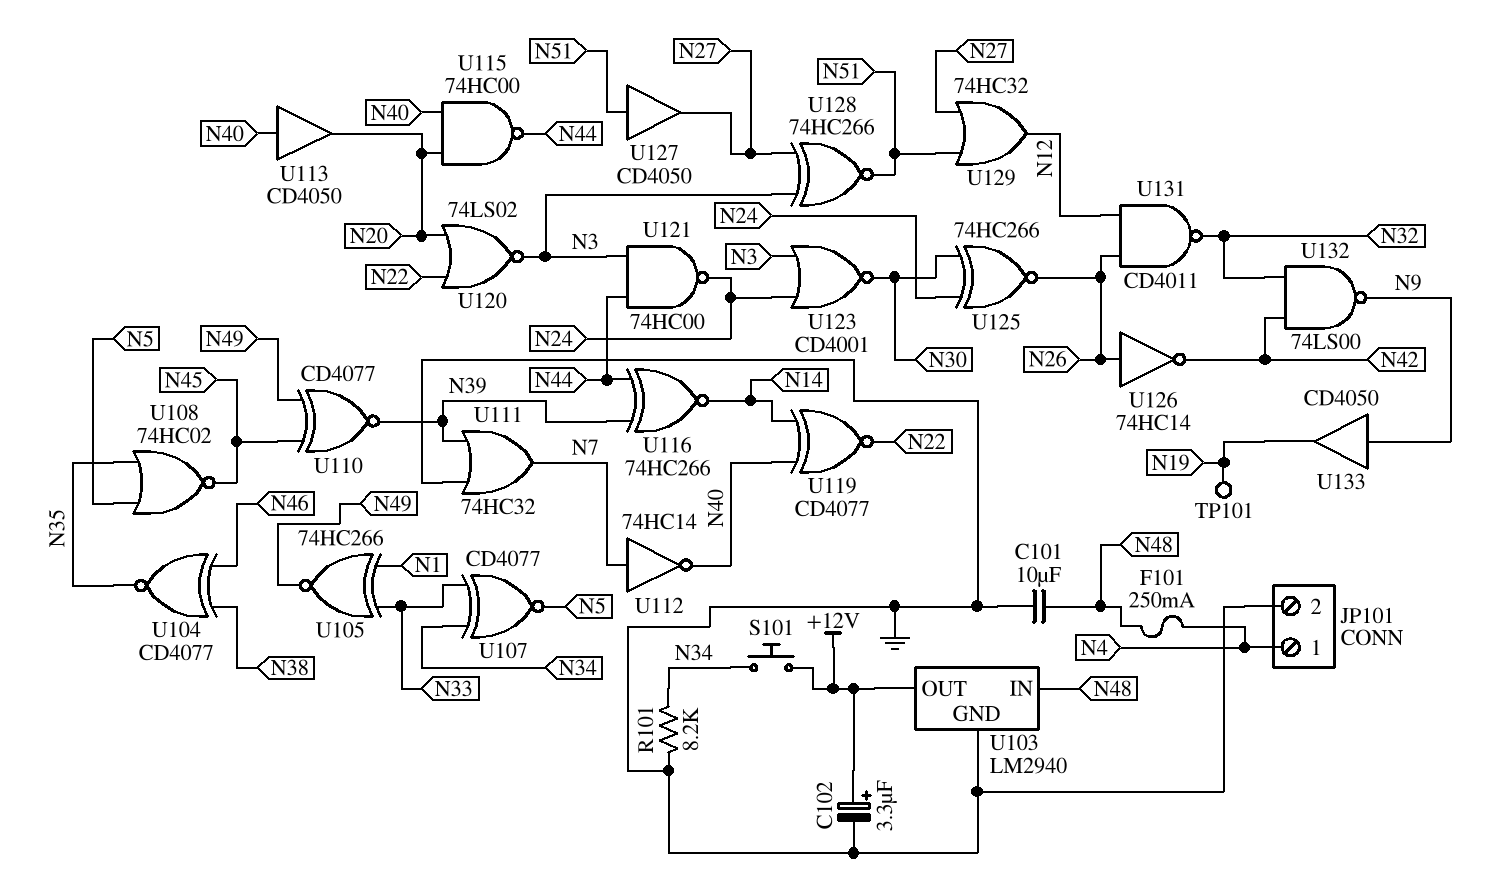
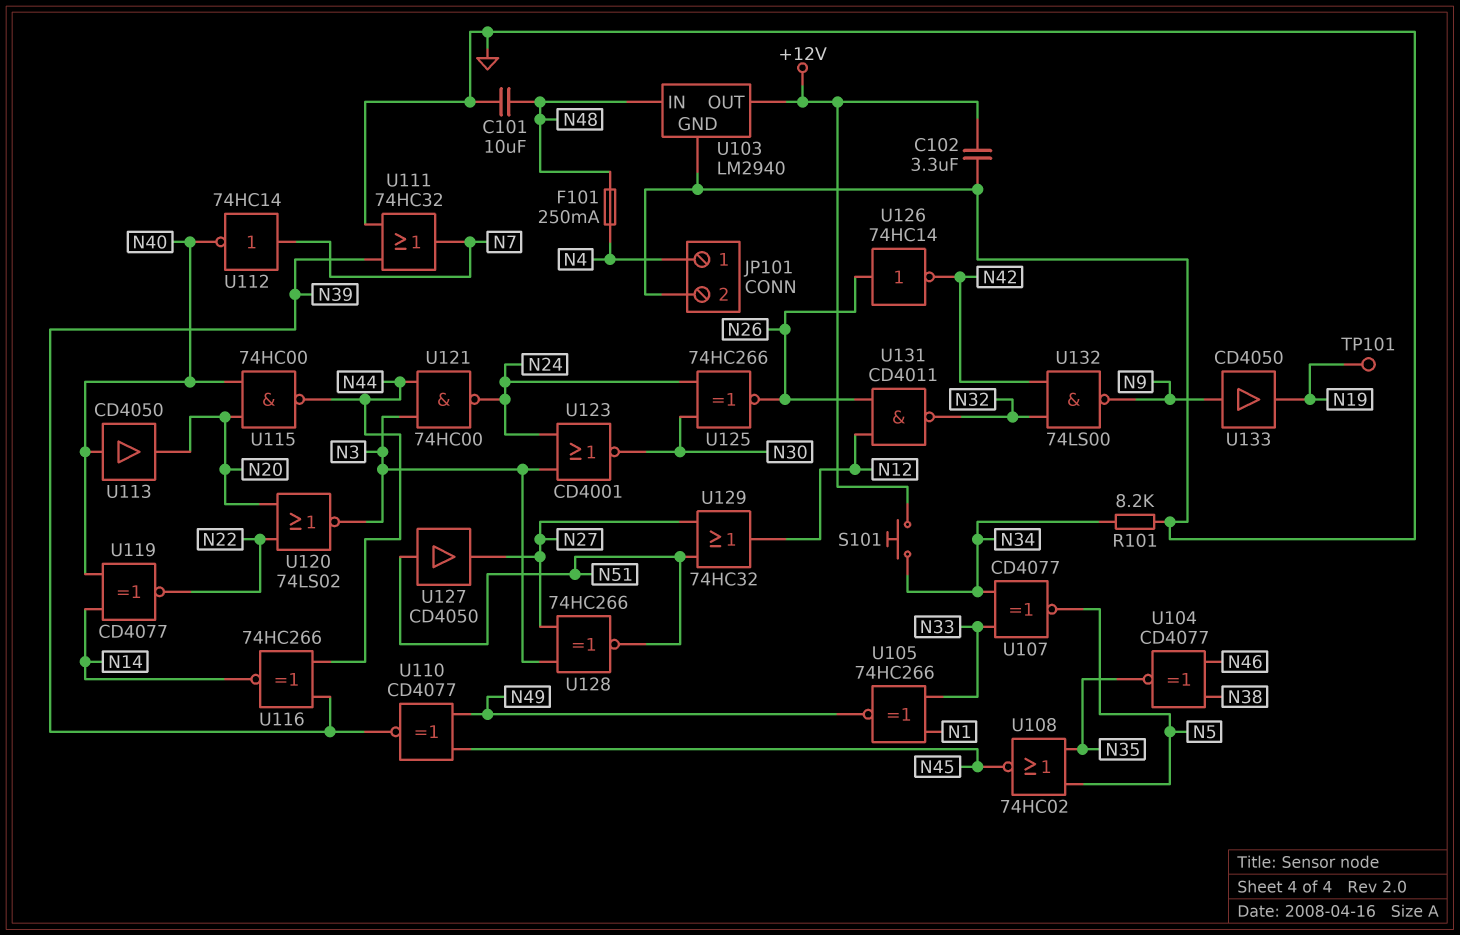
C102: 3.3uF (plus +12V, minus GND) -> 3.3uF (+12V, GND)

